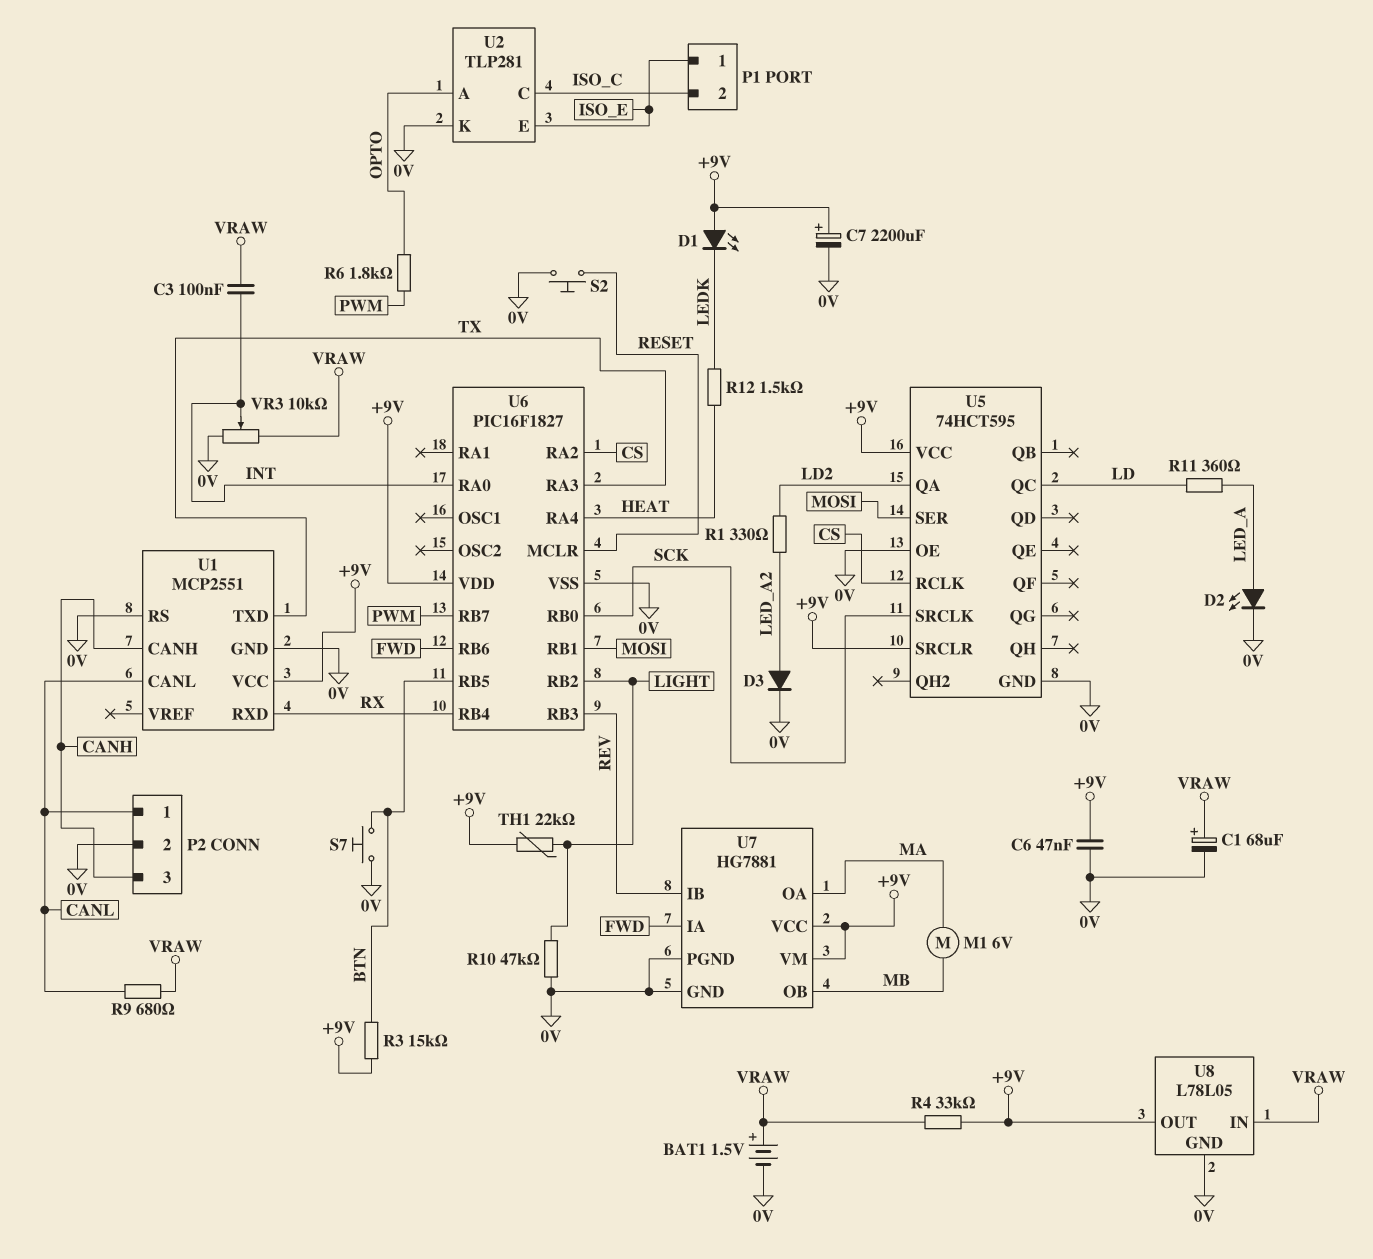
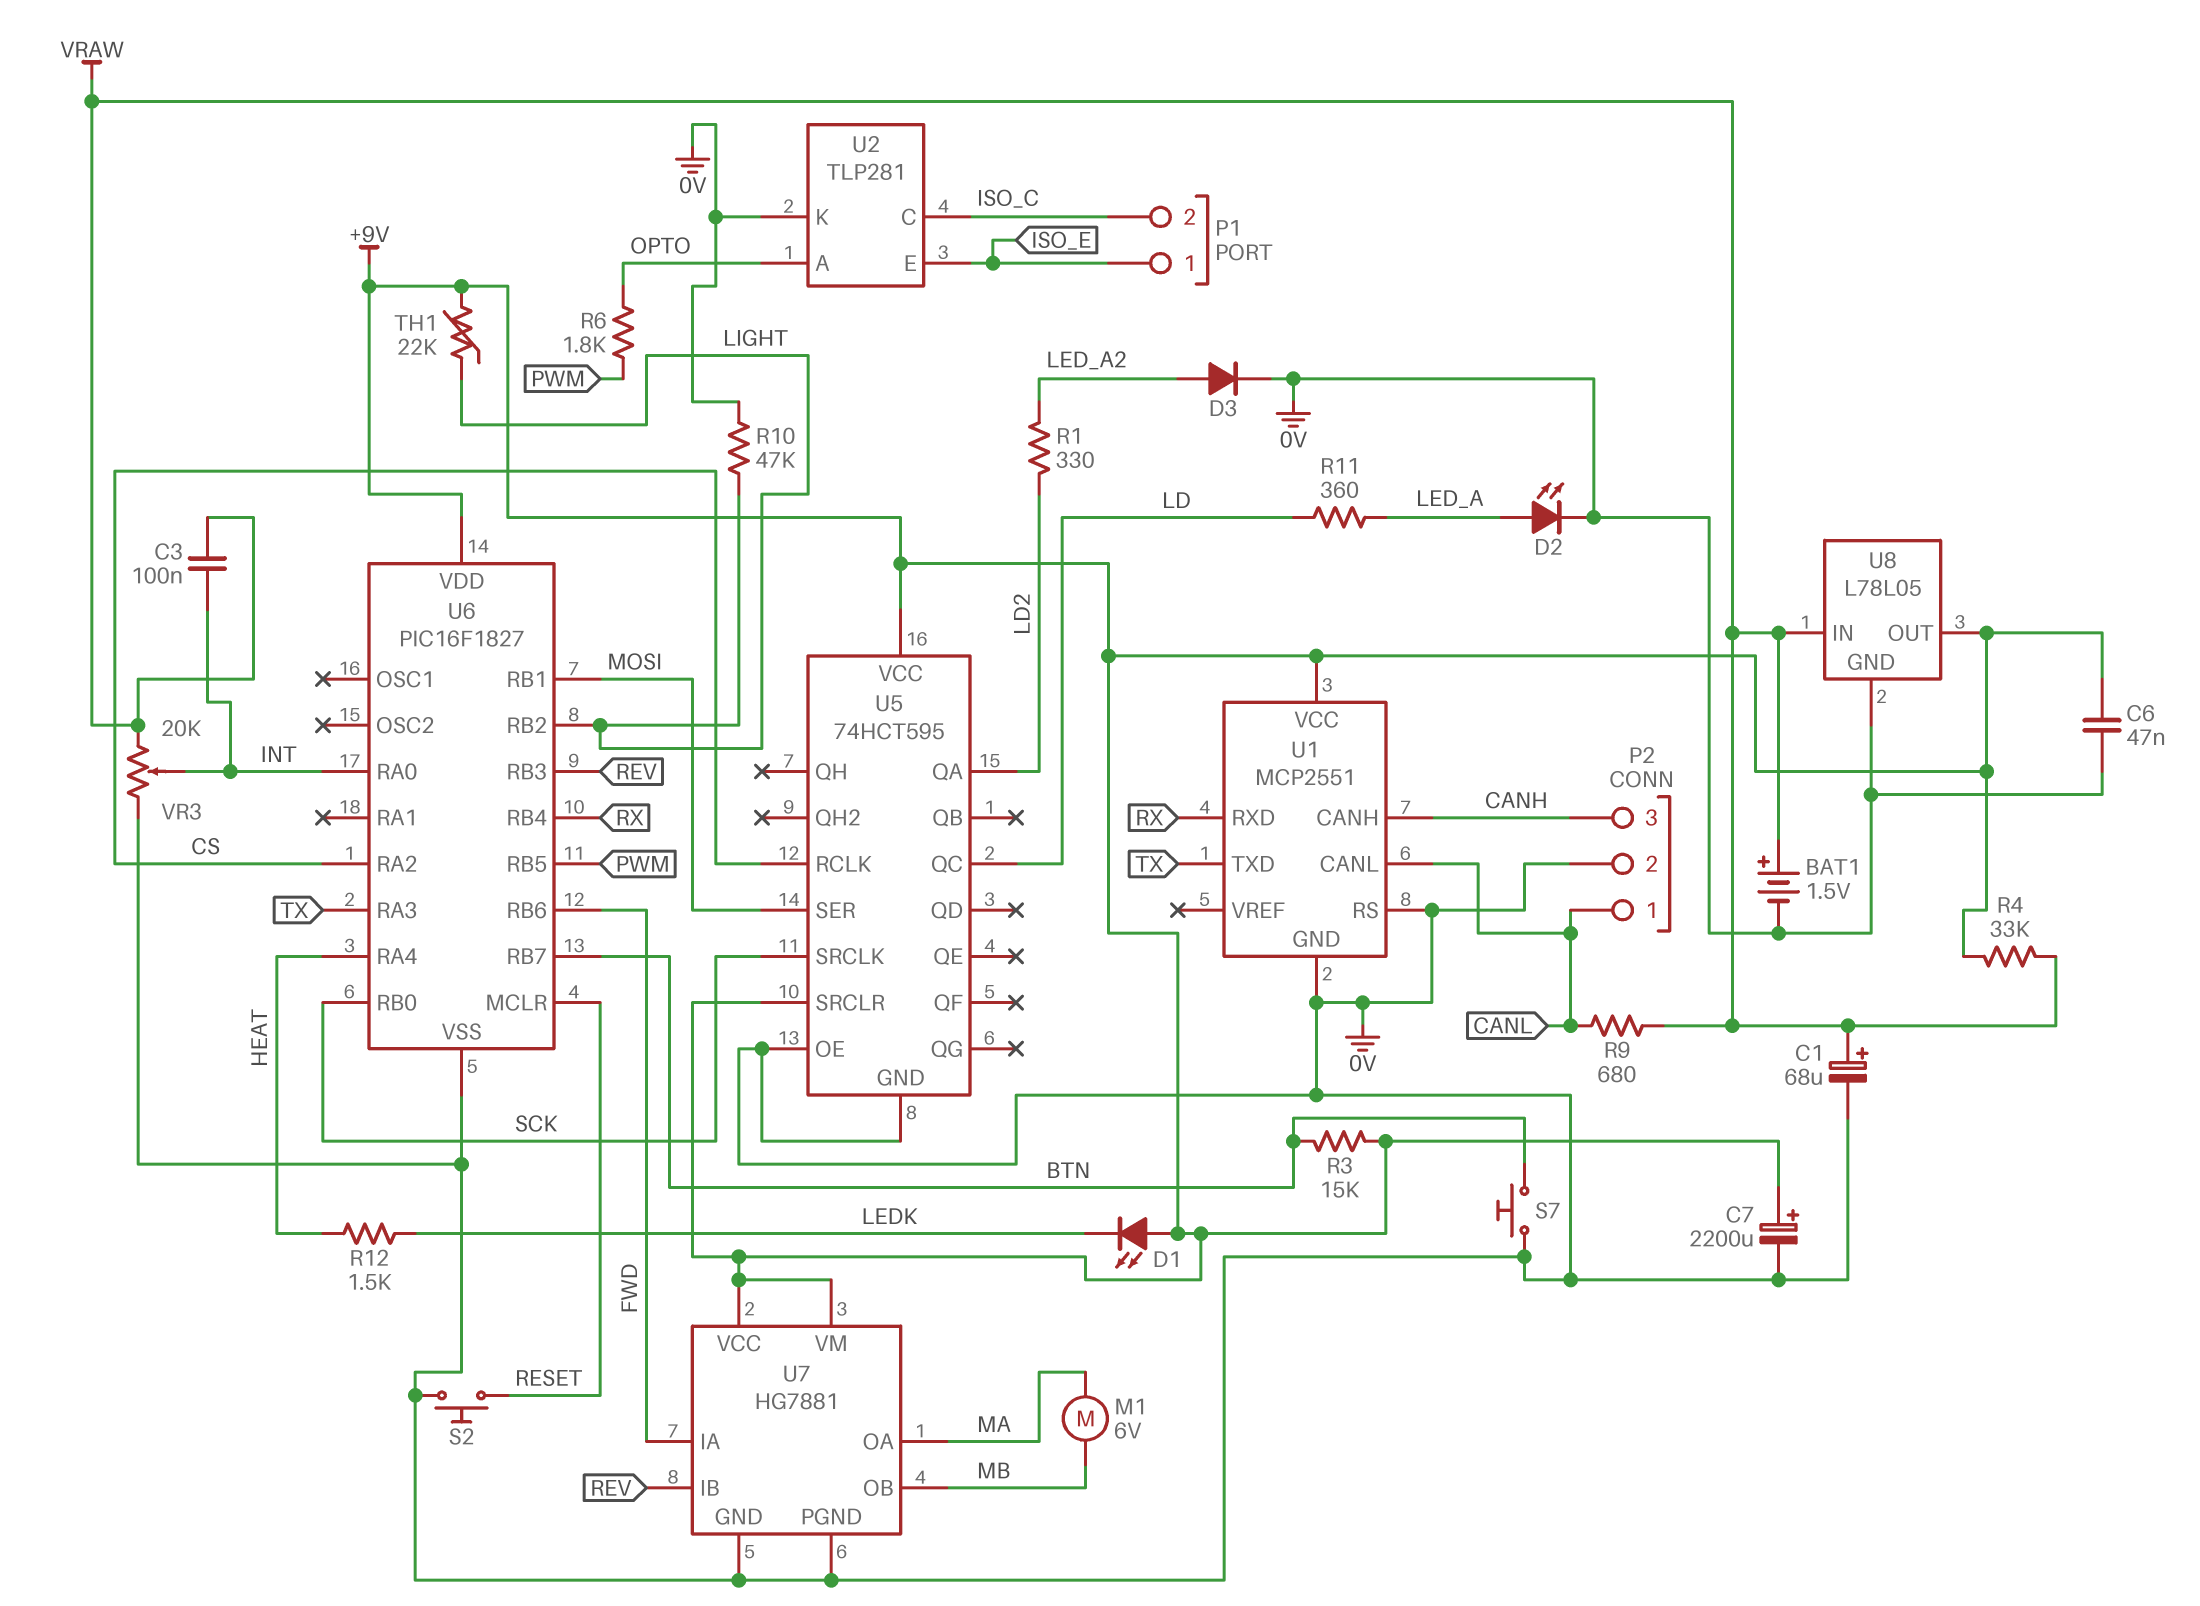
U6 pin RB5: BTN -> PWM
U6 pin RB7: PWM -> BTN
VR3: 10k (0V, VRAW, wiper INT) -> 20k (0V, VRAW, wiper INT)

